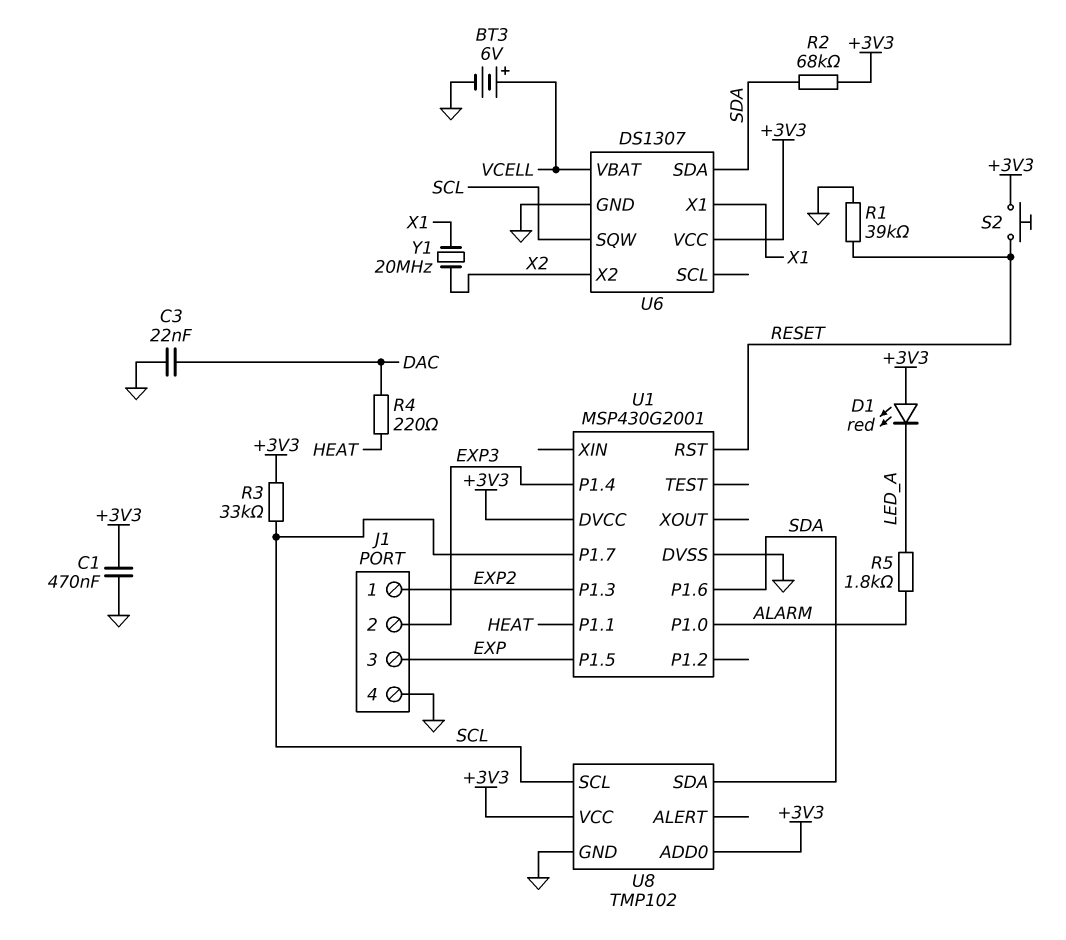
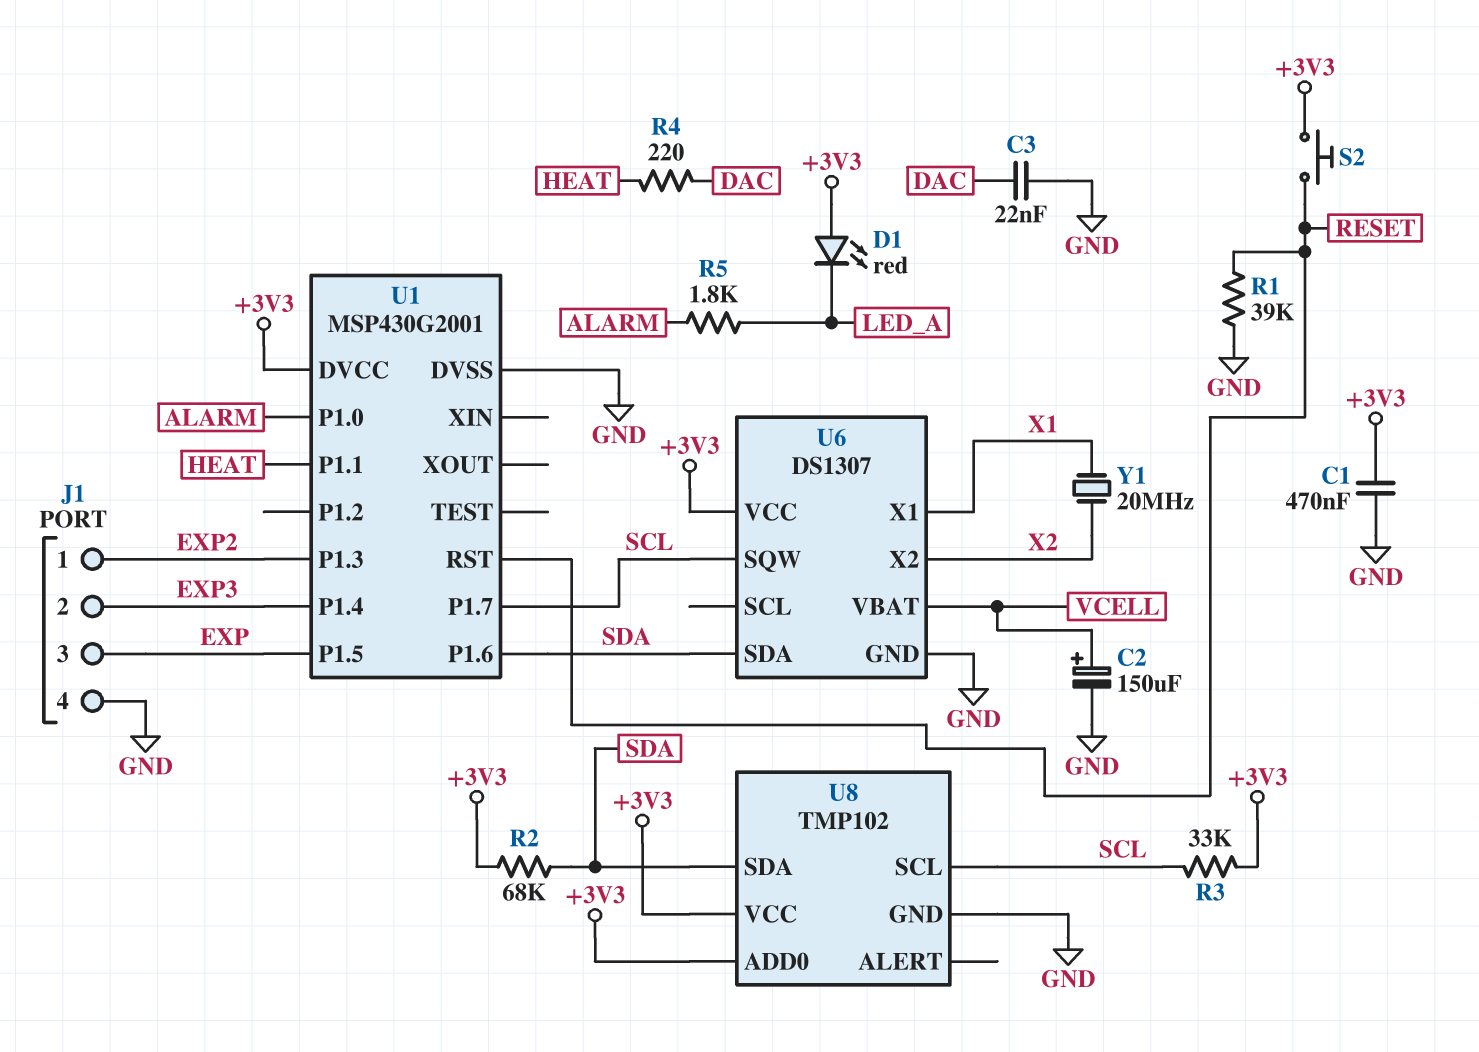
BT3: 6V (plus VCELL, minus GND) -> none
C2: none -> 150uF (plus VCELL, minus GND)

